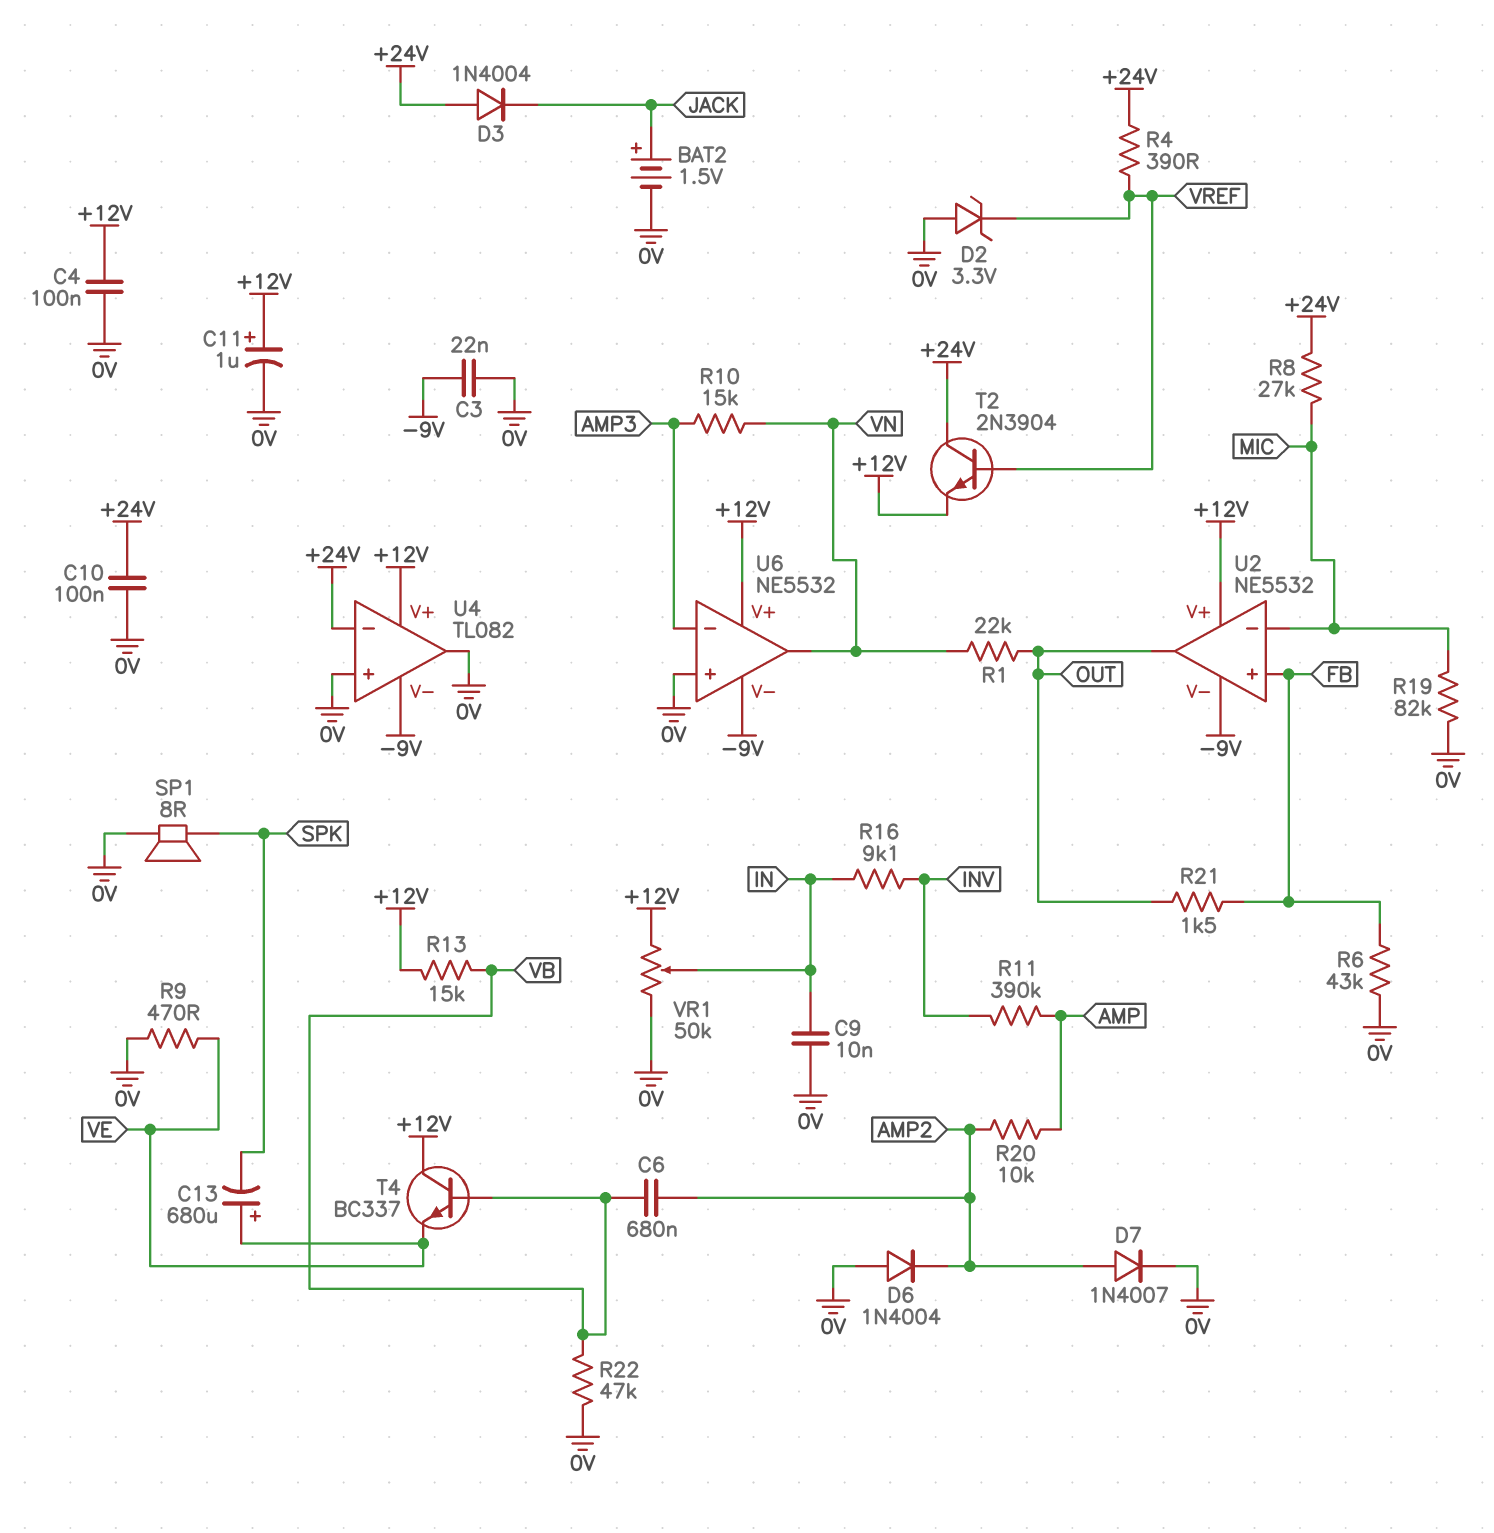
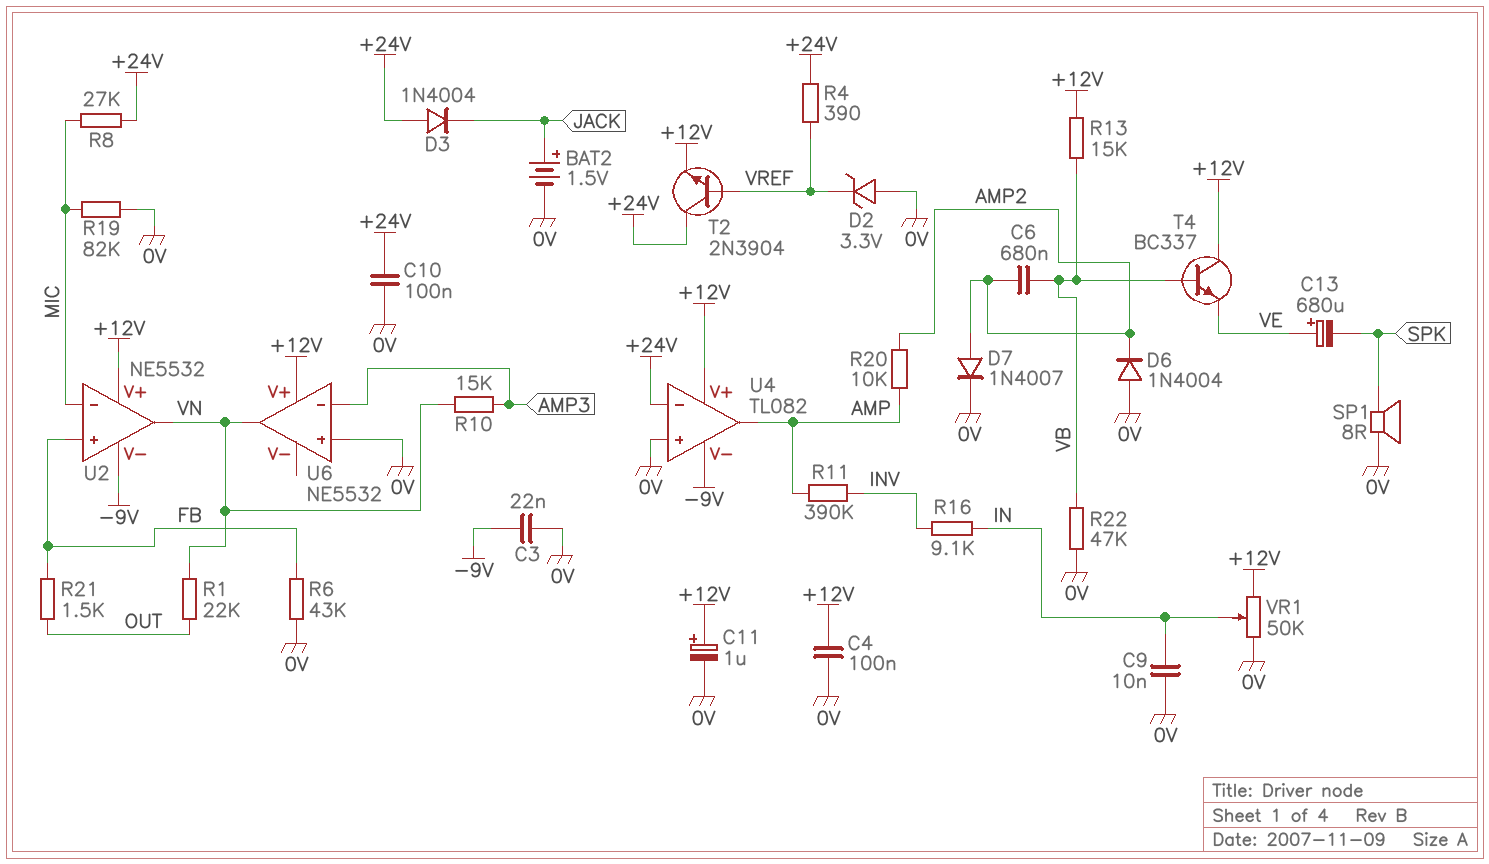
R9: 470 (0V, VE) -> none
U2 pin out: OUT -> VN
U4 pin out: 0V -> AMP
U6 pin V-: -9V -> none

